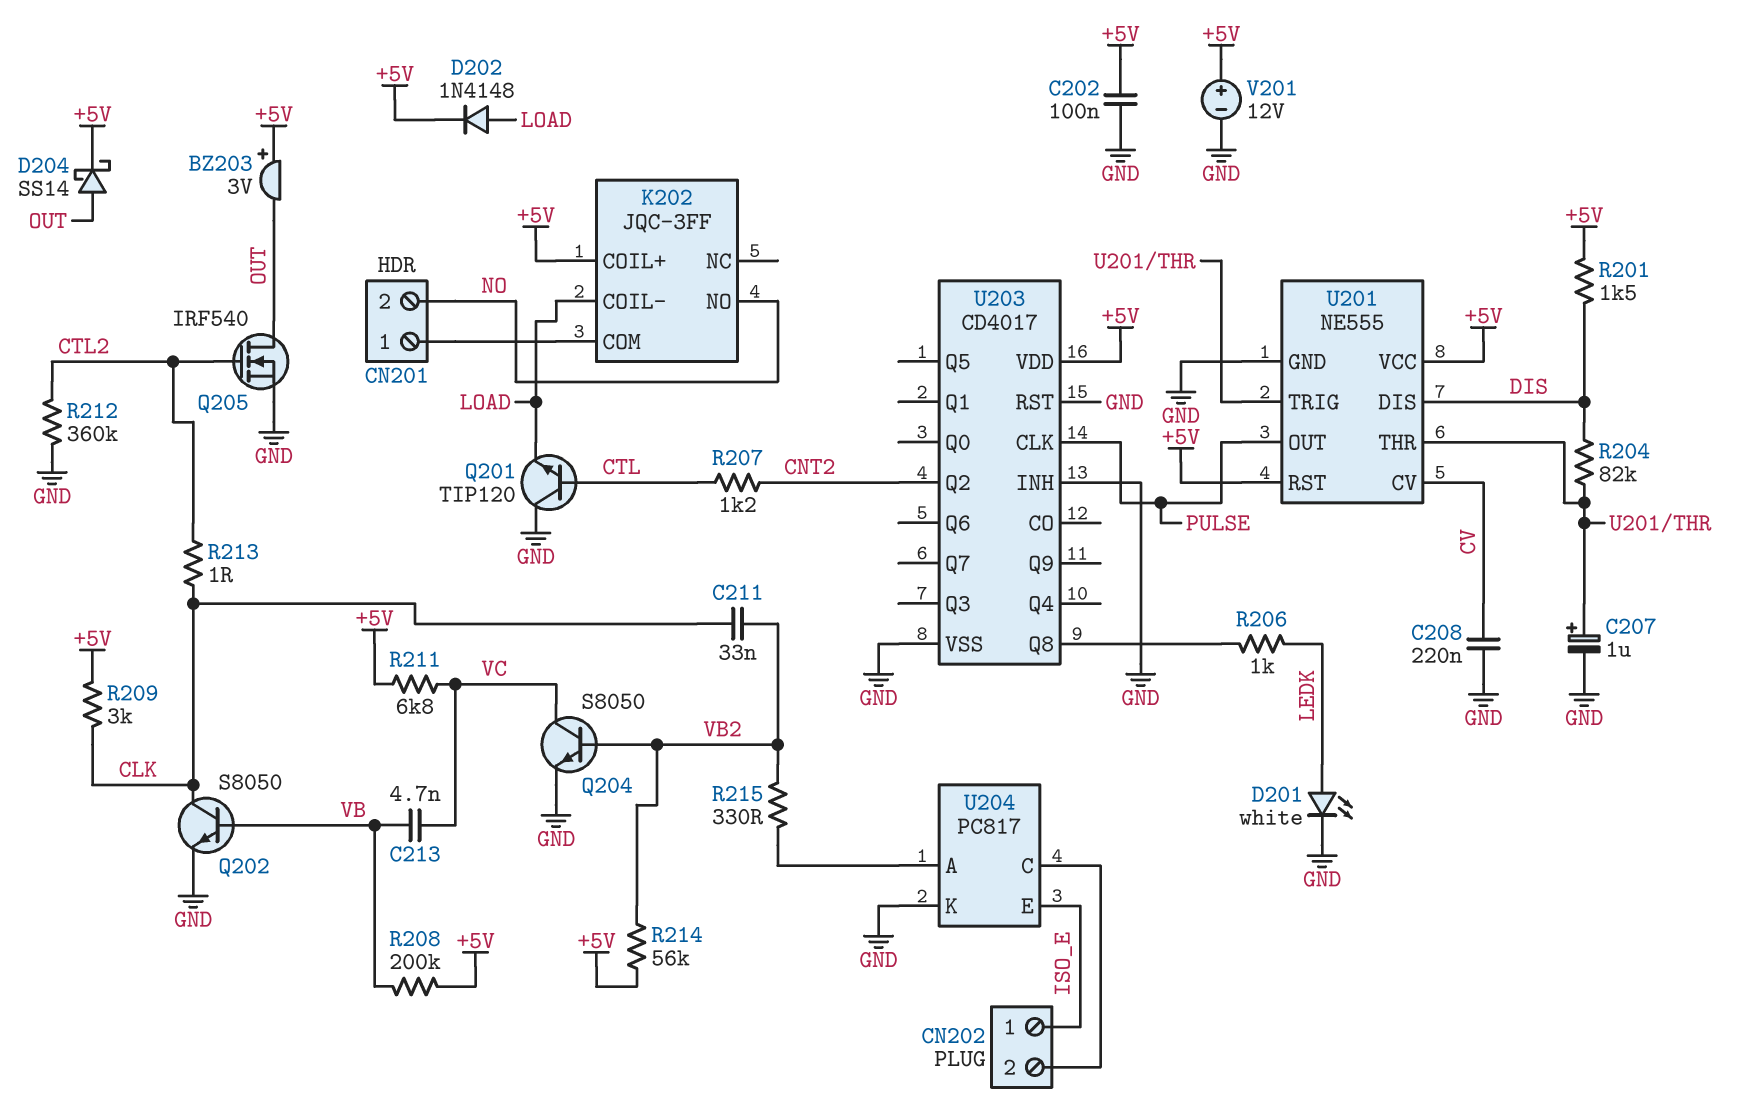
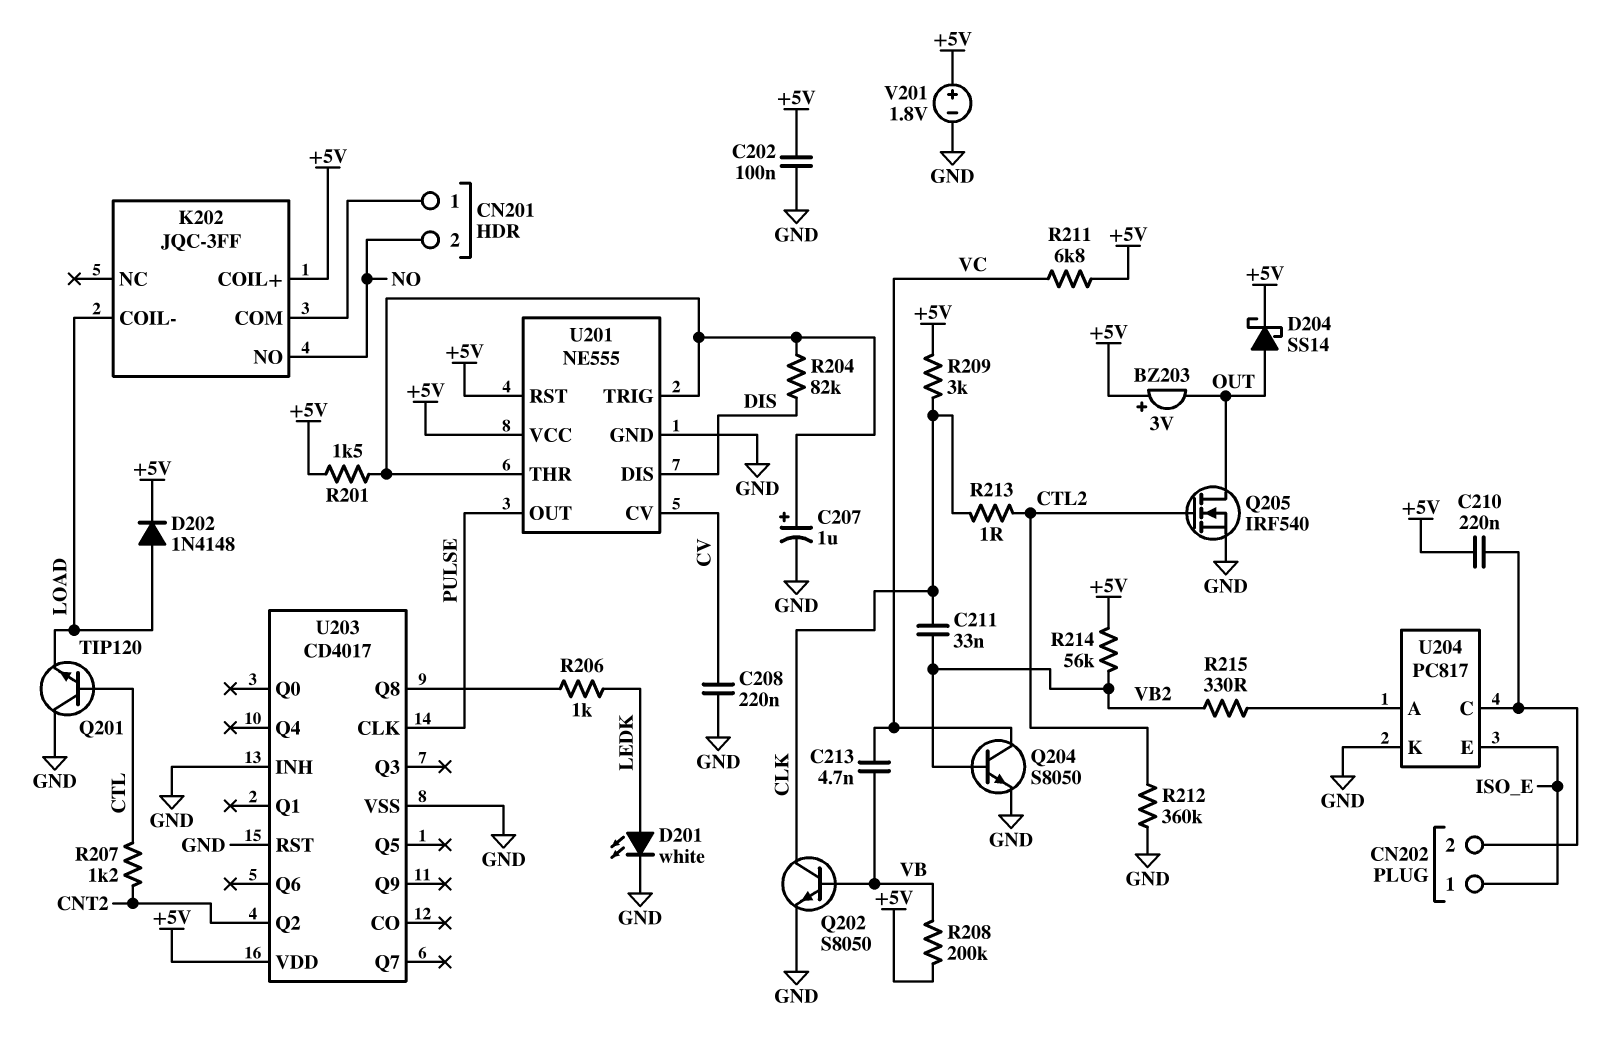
C210: none -> 220nF (+5V, CN202/2)
R201: 1.5k (+5V, DIS) -> 1.5k (+5V, U201/THR)
V201: 12V (plus +5V, minus GND) -> 1.8V (plus +5V, minus GND)

